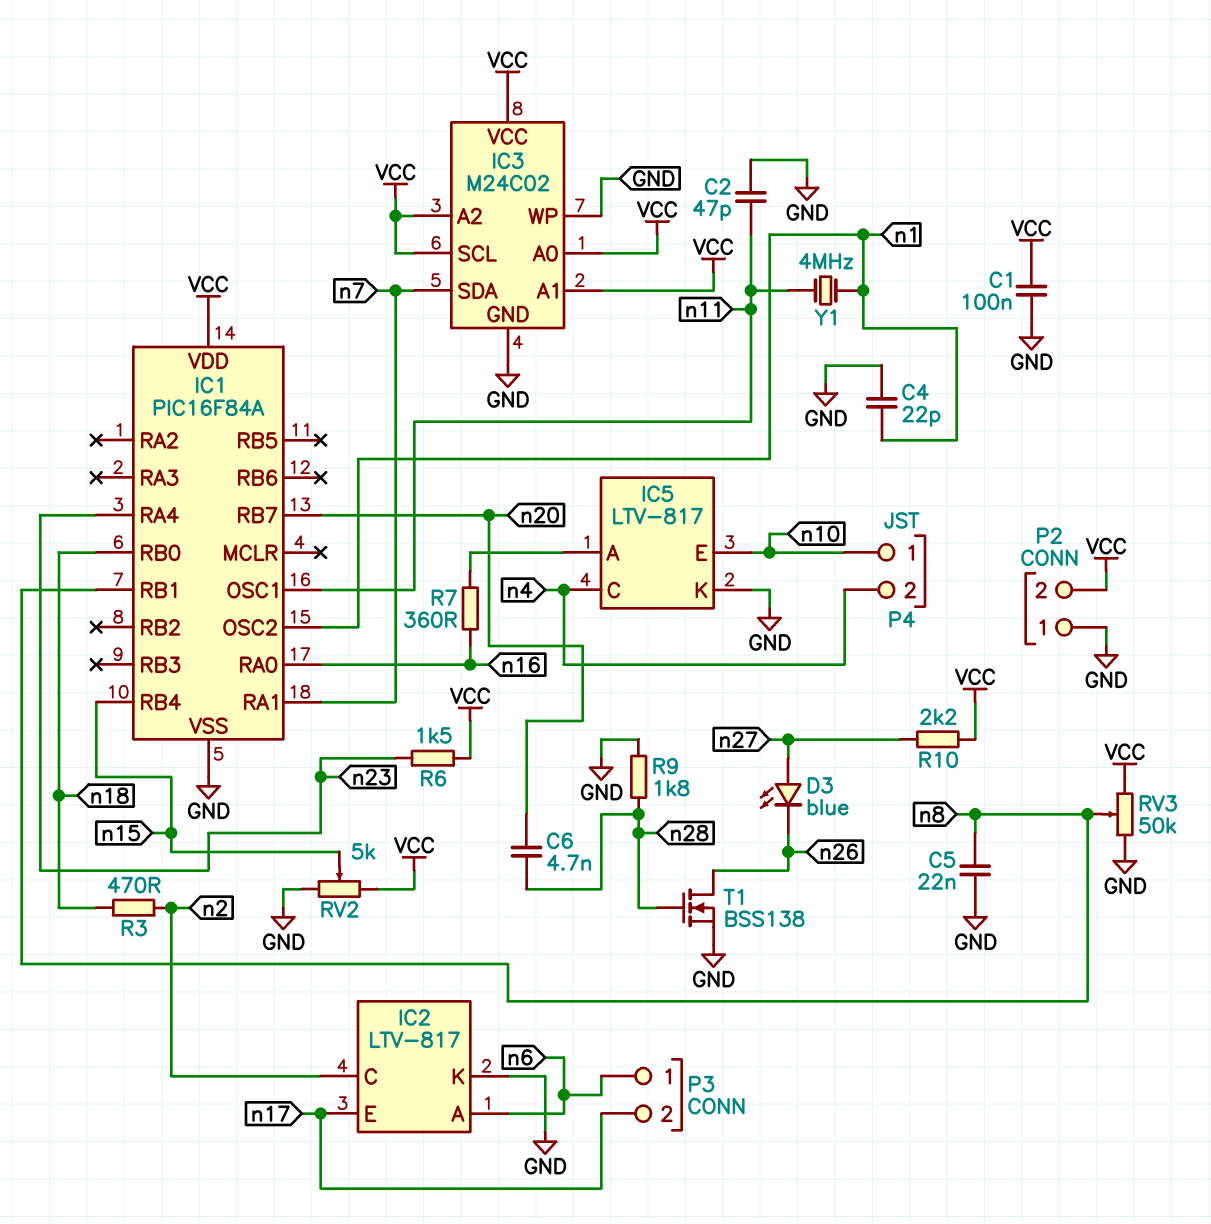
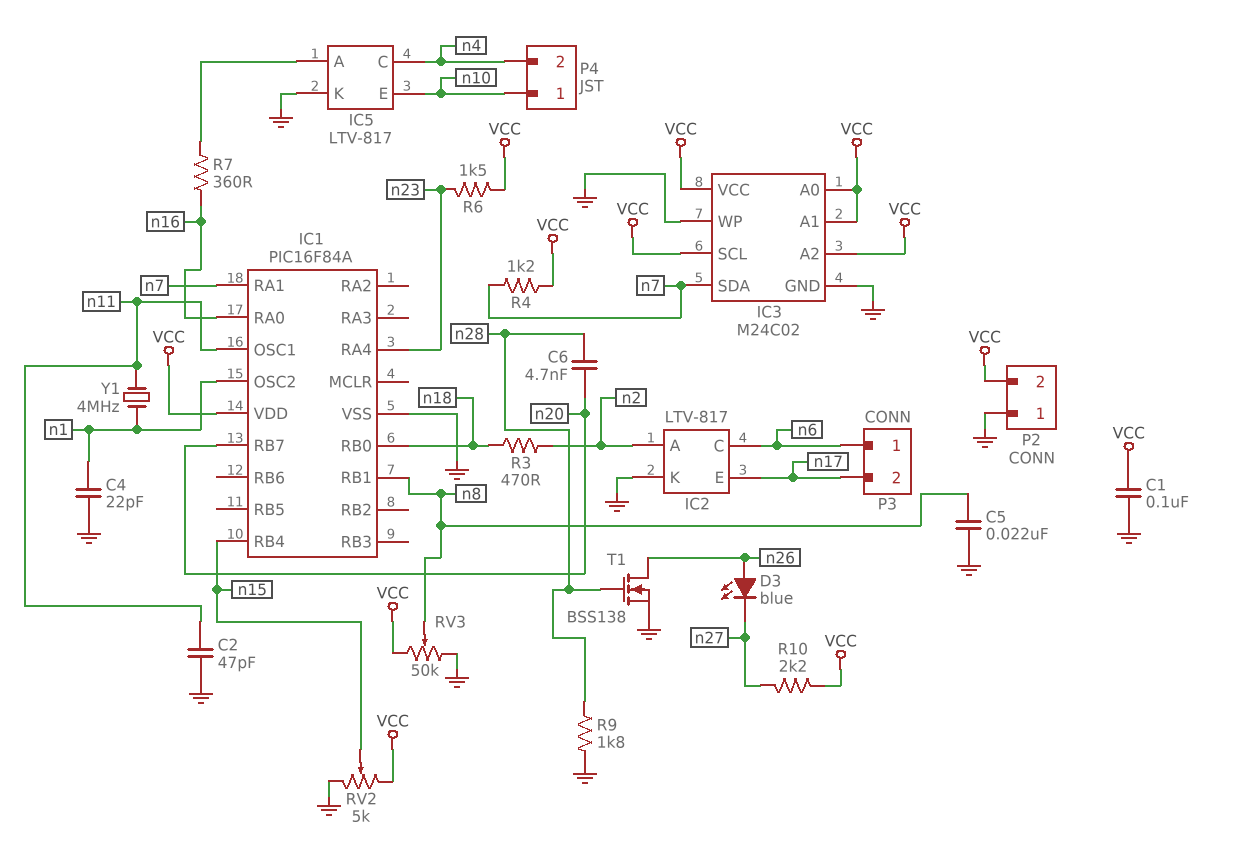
D3: LED blue (A n27, K n26) -> LED blue (A n26, K n27)
IC2 pin A: n6 -> n2
IC2 pin C: n2 -> n6
R4: none -> 1.2k (VCC, n7)

